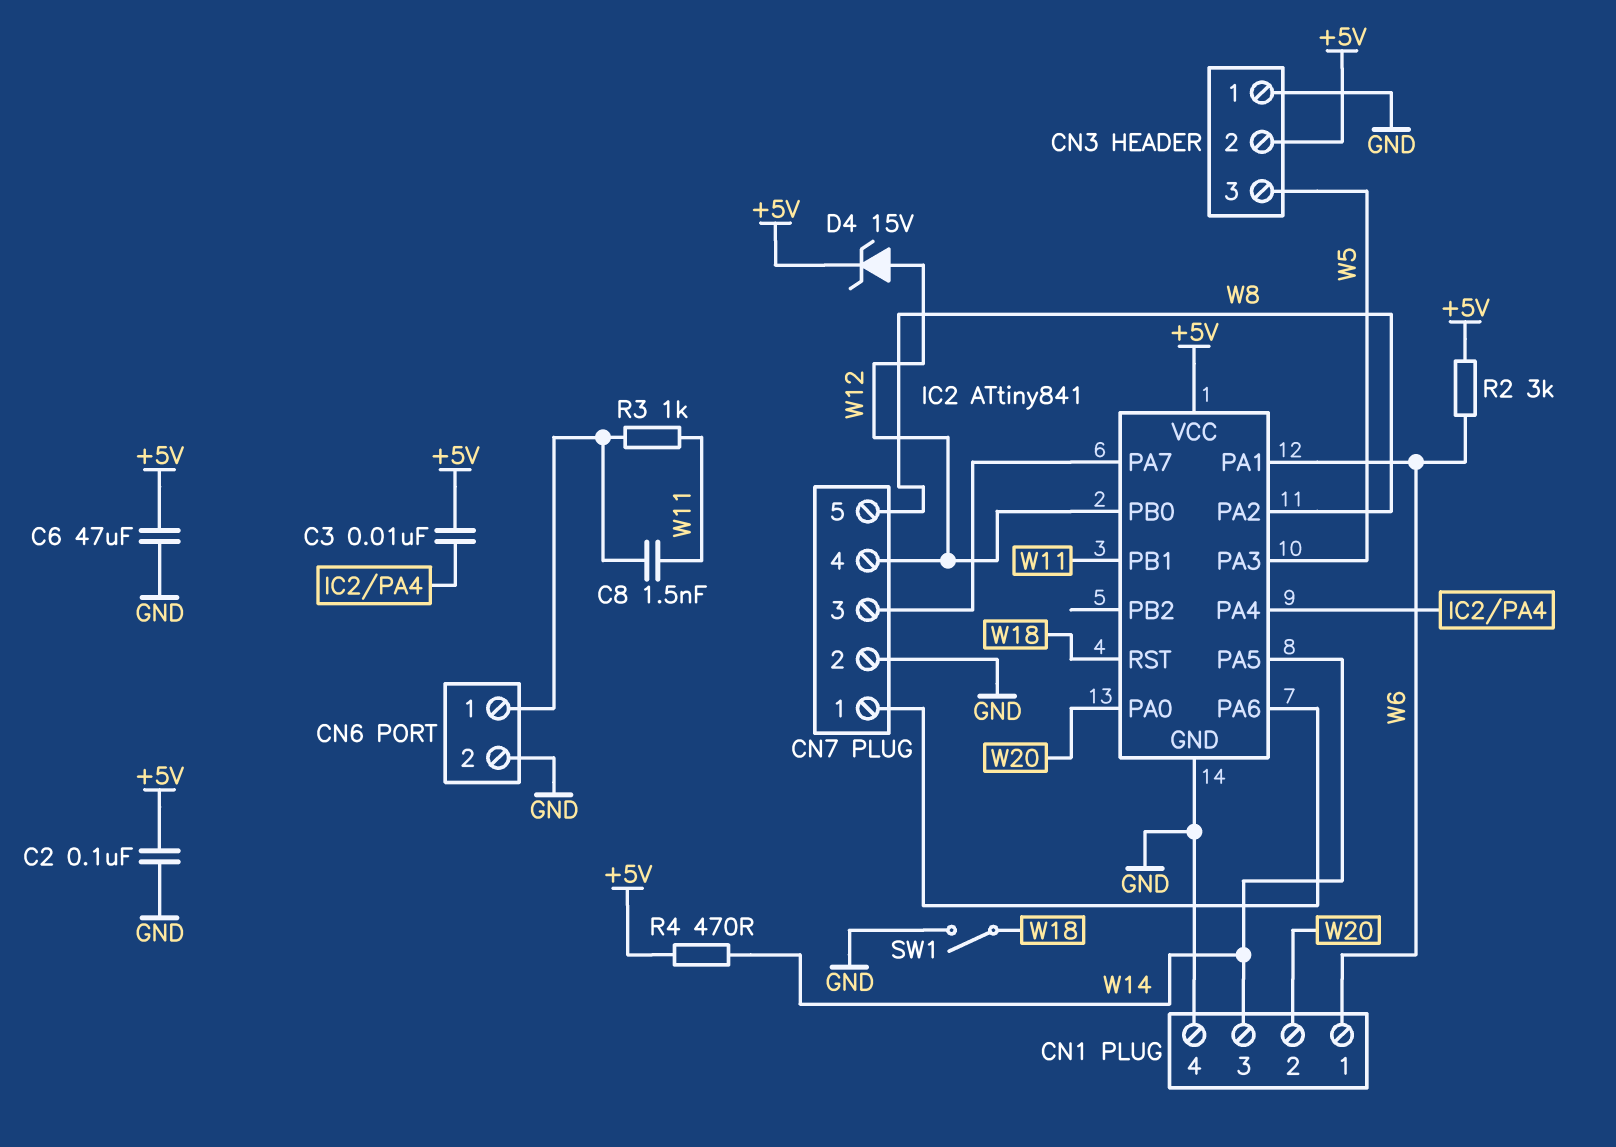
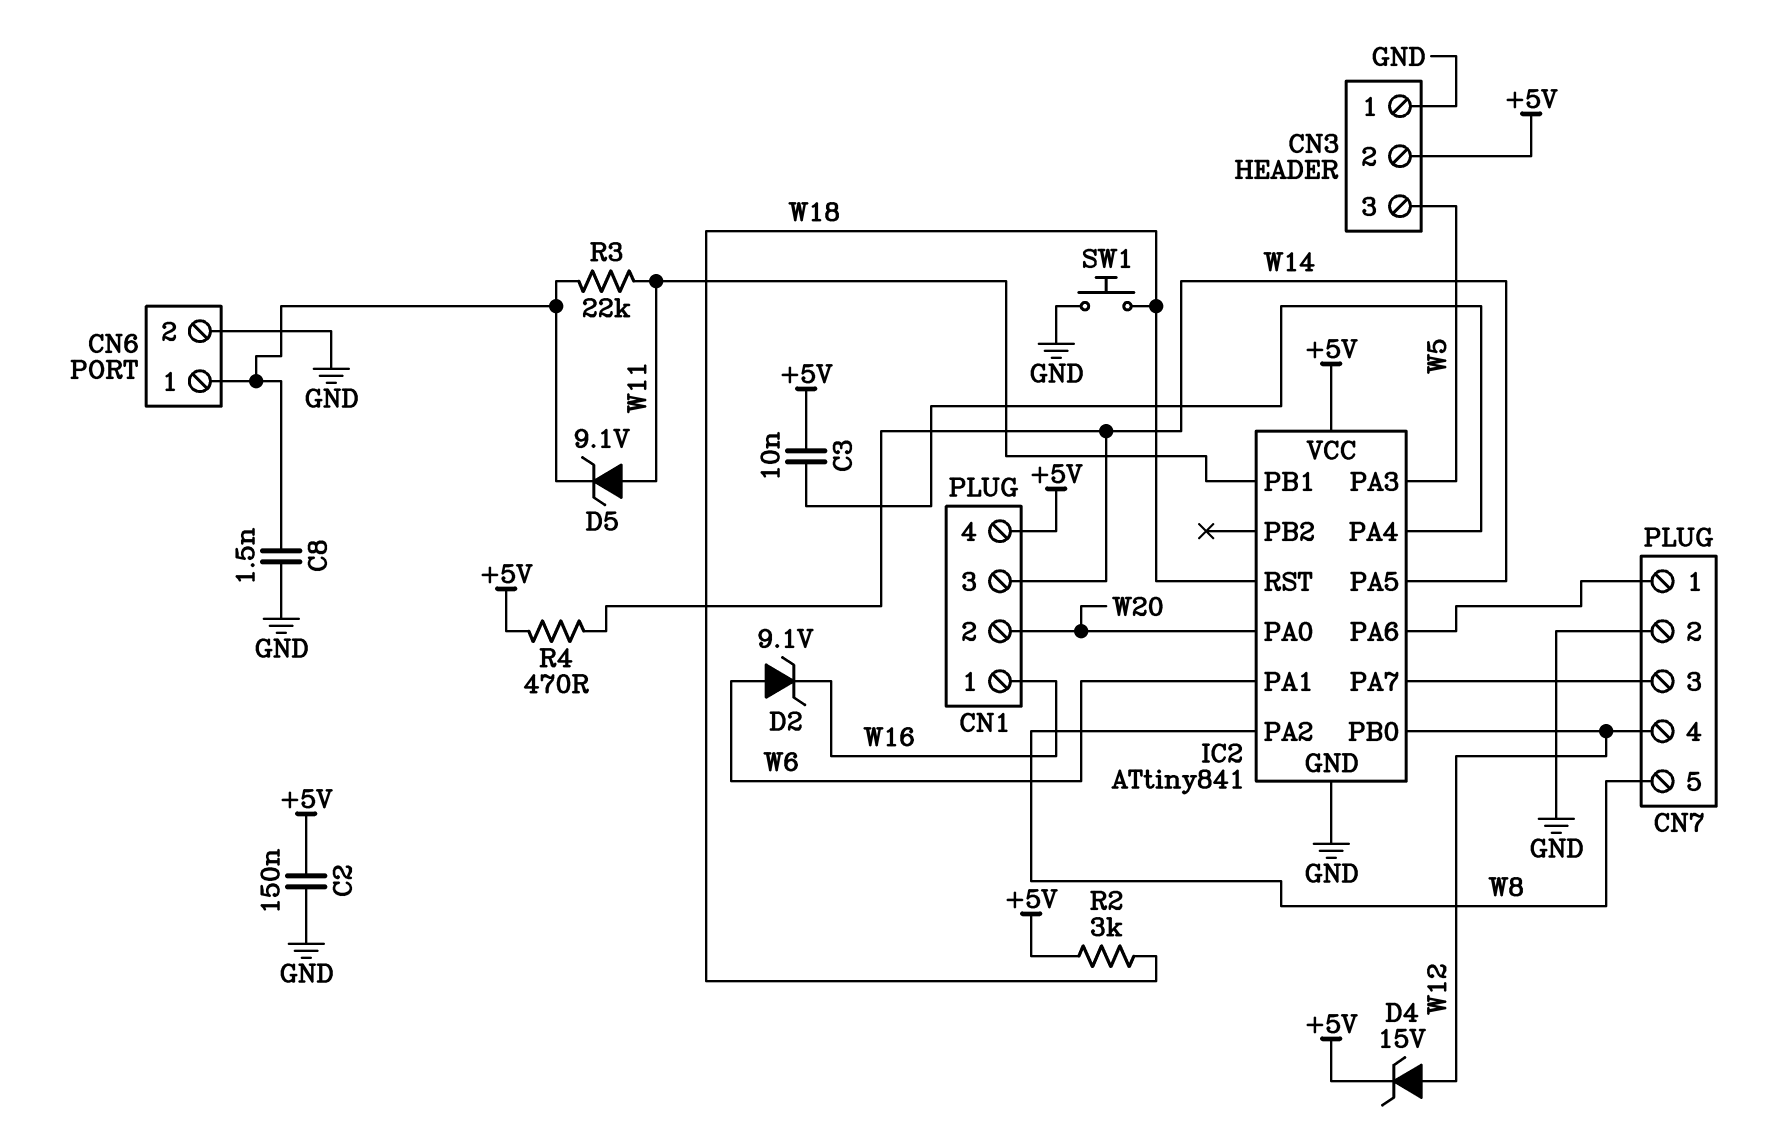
C2: 100nF (+5V, GND) -> 150nF (+5V, GND)
C6: 47uF (+5V, GND) -> none
C8: 1.5nF (CN6/1, W11) -> 1.5nF (CN6/1, GND)
CN1 pin 1: W6 -> W16
CN1 pin 4: GND -> +5V
D2: none -> zener 9.1V (A W6, K W16)
D5: none -> zener 9.1V (A W11, K CN6/1)
R2: 3k (+5V, W6) -> 3k (+5V, W18)
R3: 1k (CN6/1, W11) -> 22k (CN6/1, W11)
SW1: switch (GND, W18) -> button (GND, W18)

